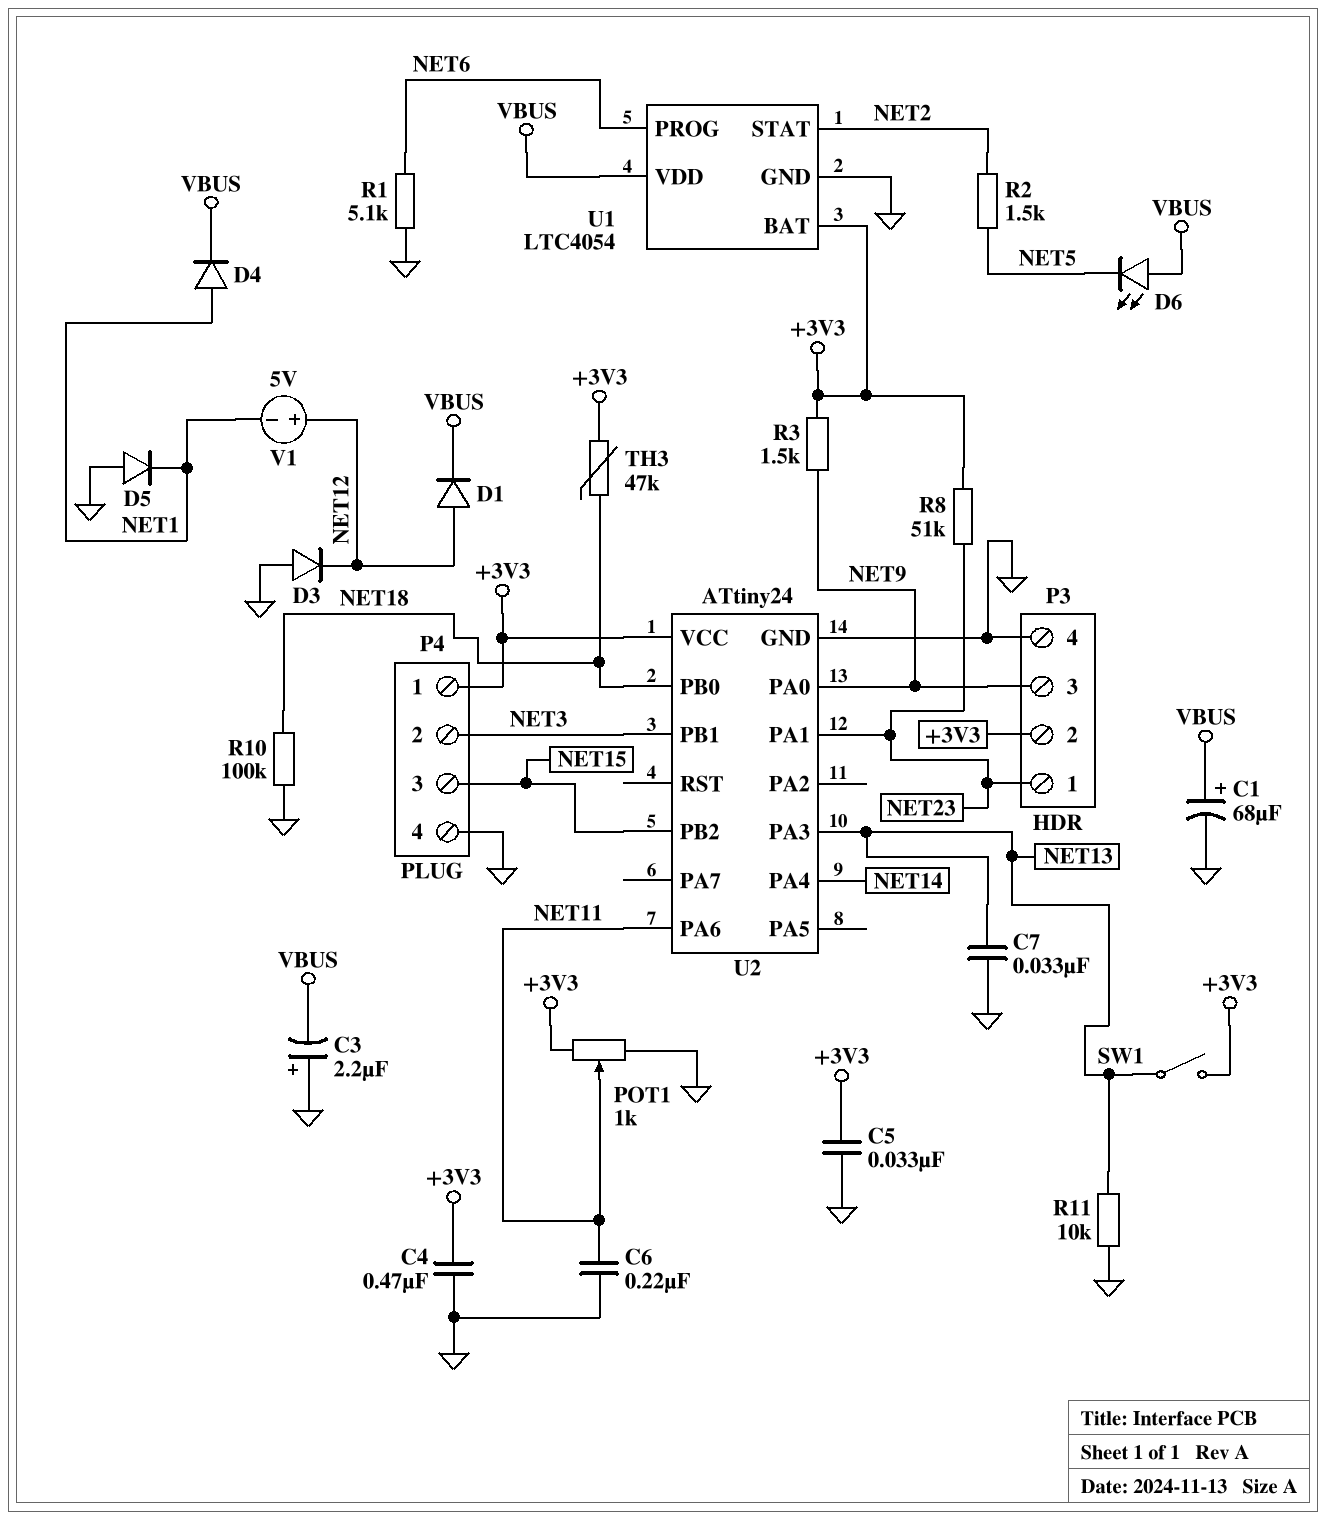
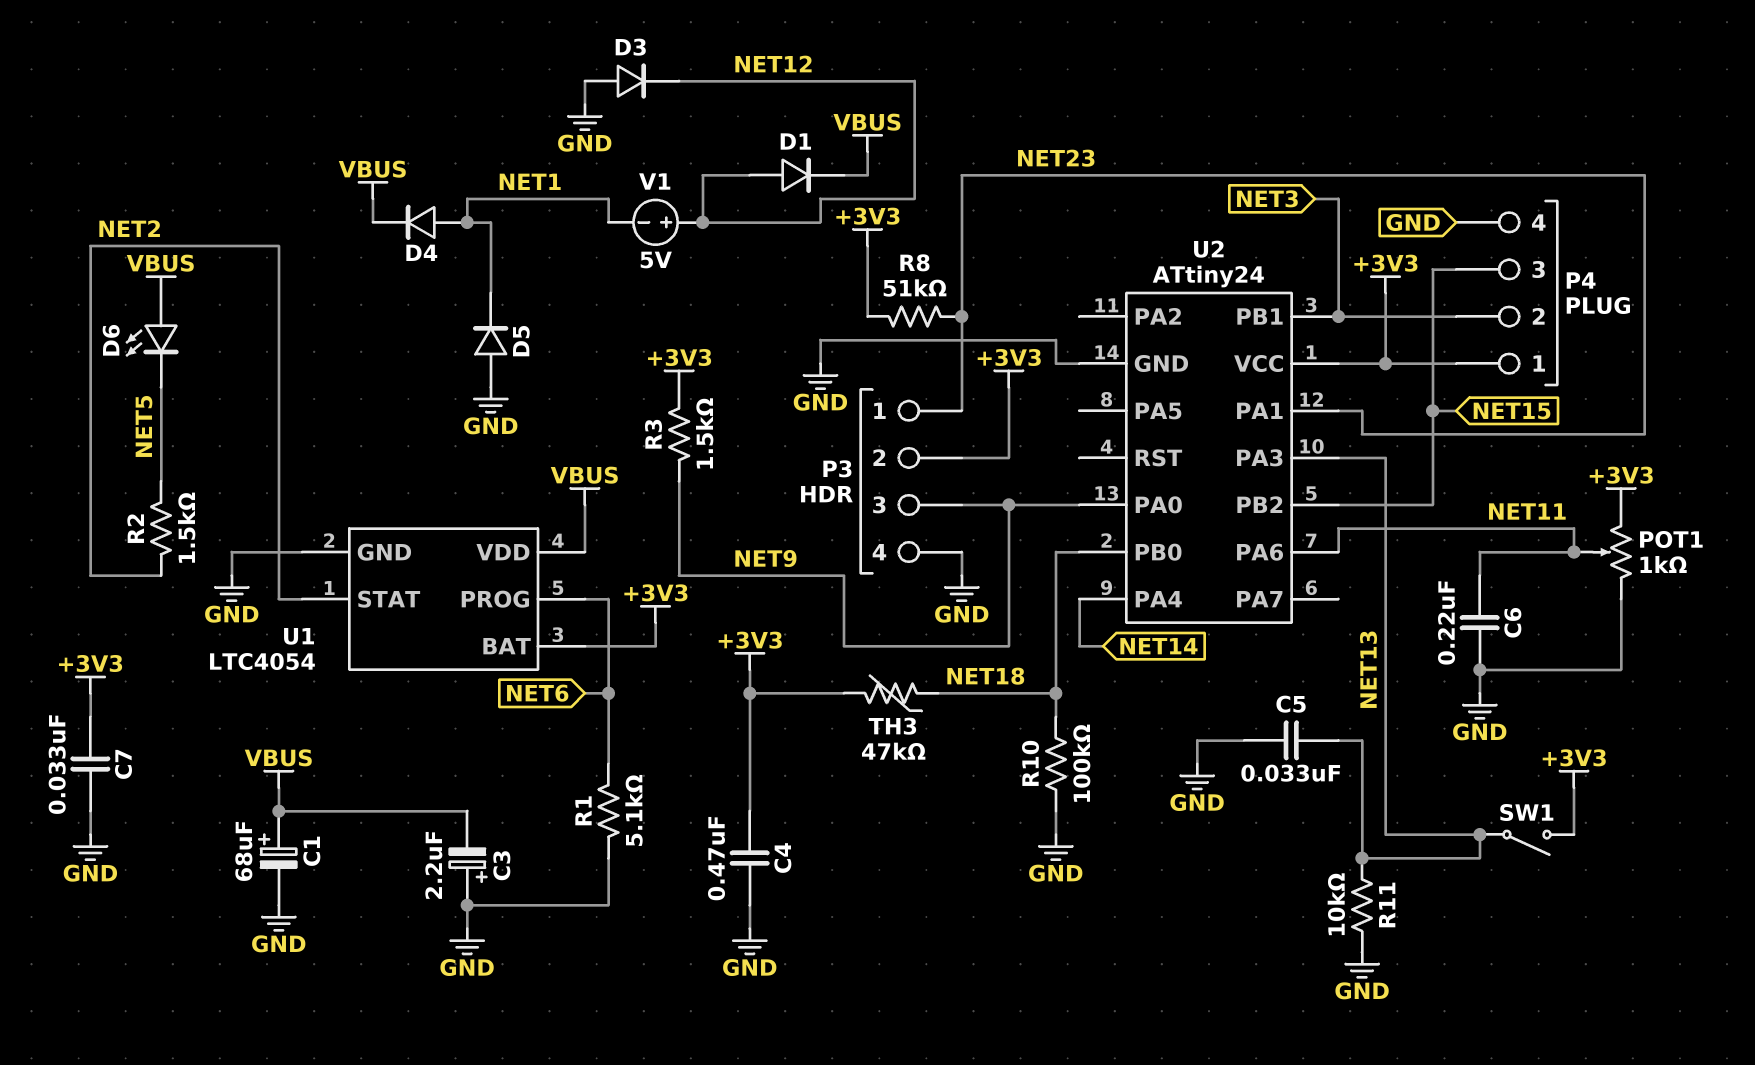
C5: 33nF (+3V3, GND) -> 33nF (GND, NET13)
C7: 33nF (GND, NET13) -> 33nF (+3V3, GND)

